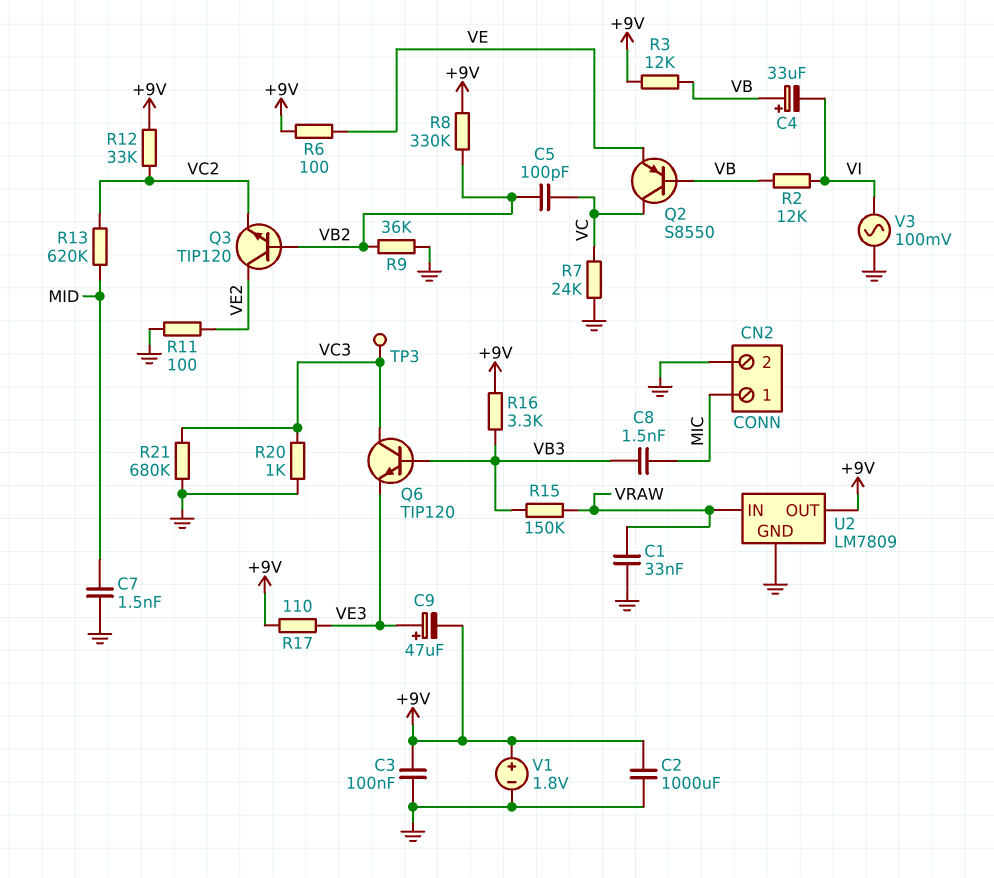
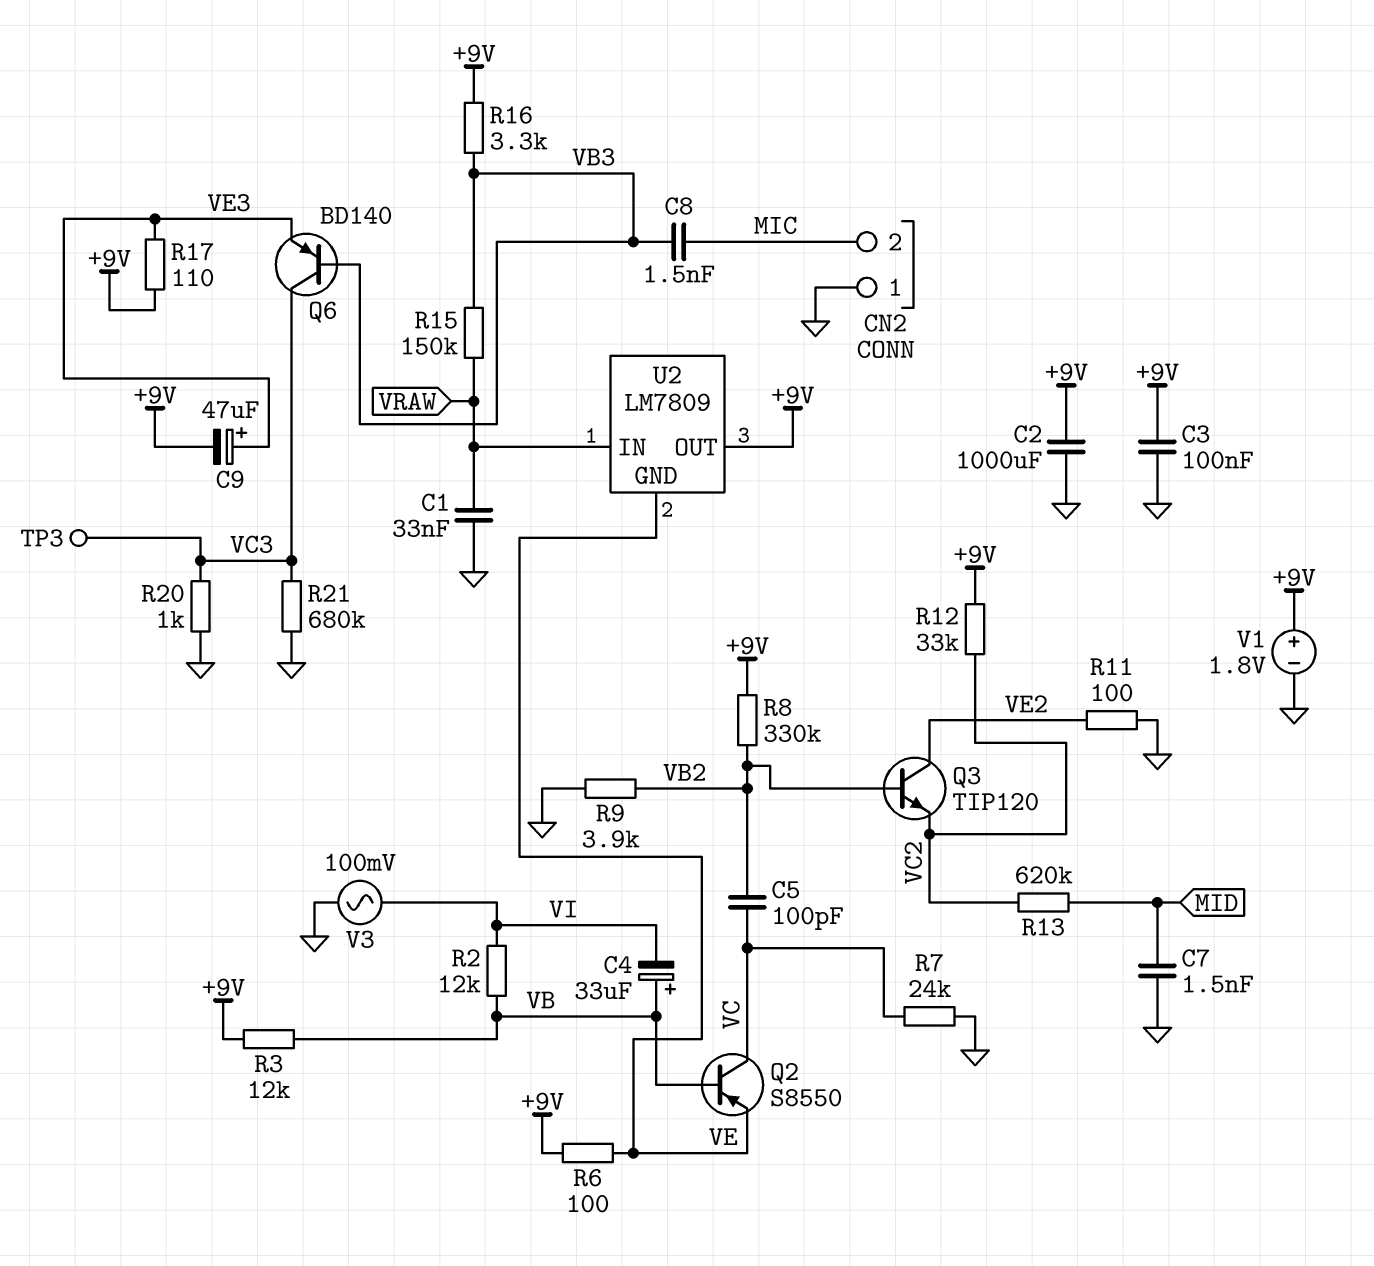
CN2 pin 1: MIC -> GND
CN2 pin 2: GND -> MIC
Q6: NPN TIP120 (B VB3, C VC3, E VE3) -> PNP BD140 (B VB3, C VC3, E VE3)
R9: 36k (GND, VB2) -> 3.9k (GND, VB2)
U2 pin GND: GND -> VE

